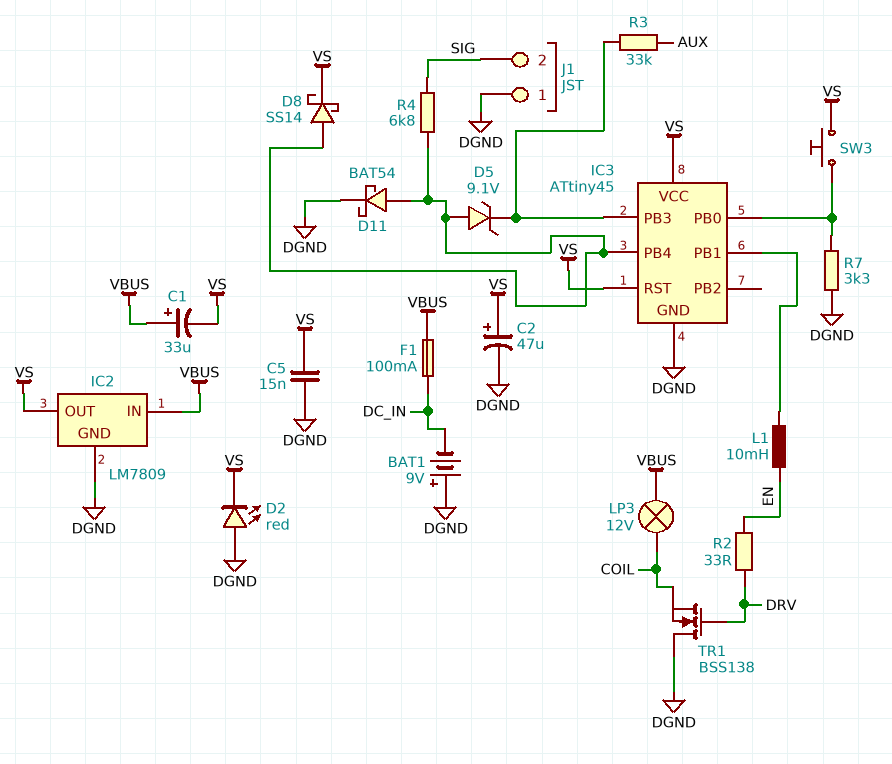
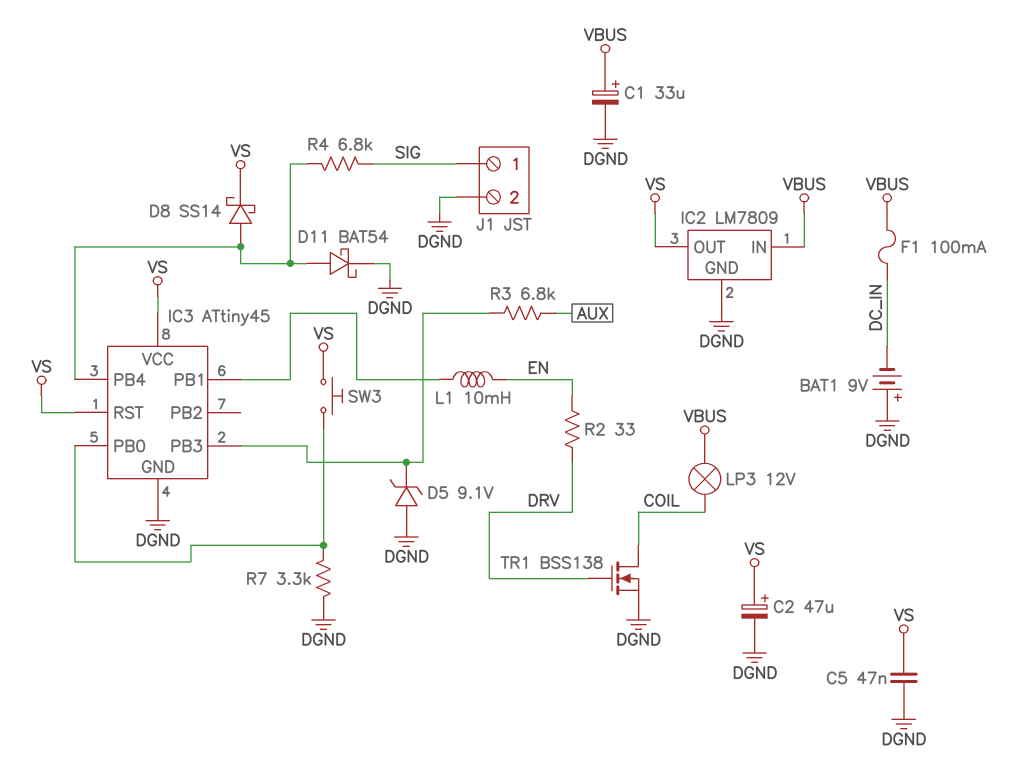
C1: 33uF (plus VBUS, minus VS) -> 33uF (plus VBUS, minus DGND)
C5: 15nF (DGND, VS) -> 47nF (DGND, VS)
D2: LED red (A DGND, K VS) -> none
D5: zener 9.1V (A IC3/PB4, K IC3/PB3) -> zener 9.1V (A DGND, K IC3/PB3)
J1 pin 1: DGND -> SIG
J1 pin 2: SIG -> DGND
R3: 33k (AUX, IC3/PB3) -> 6.8k (AUX, IC3/PB3)
TR1: NMOS BSS138 (G DRV, D DGND, S COIL) -> NMOS BSS138 (G DRV, D COIL, S DGND)

